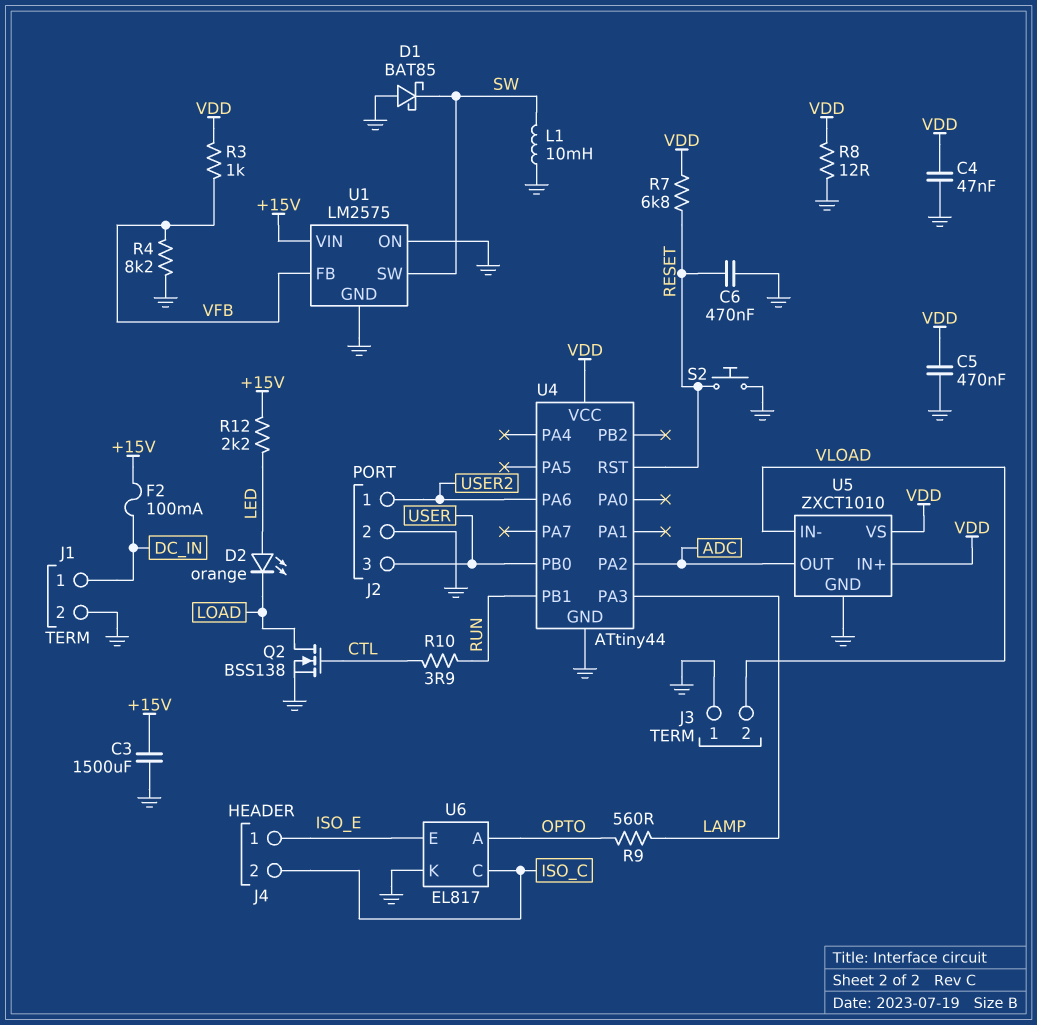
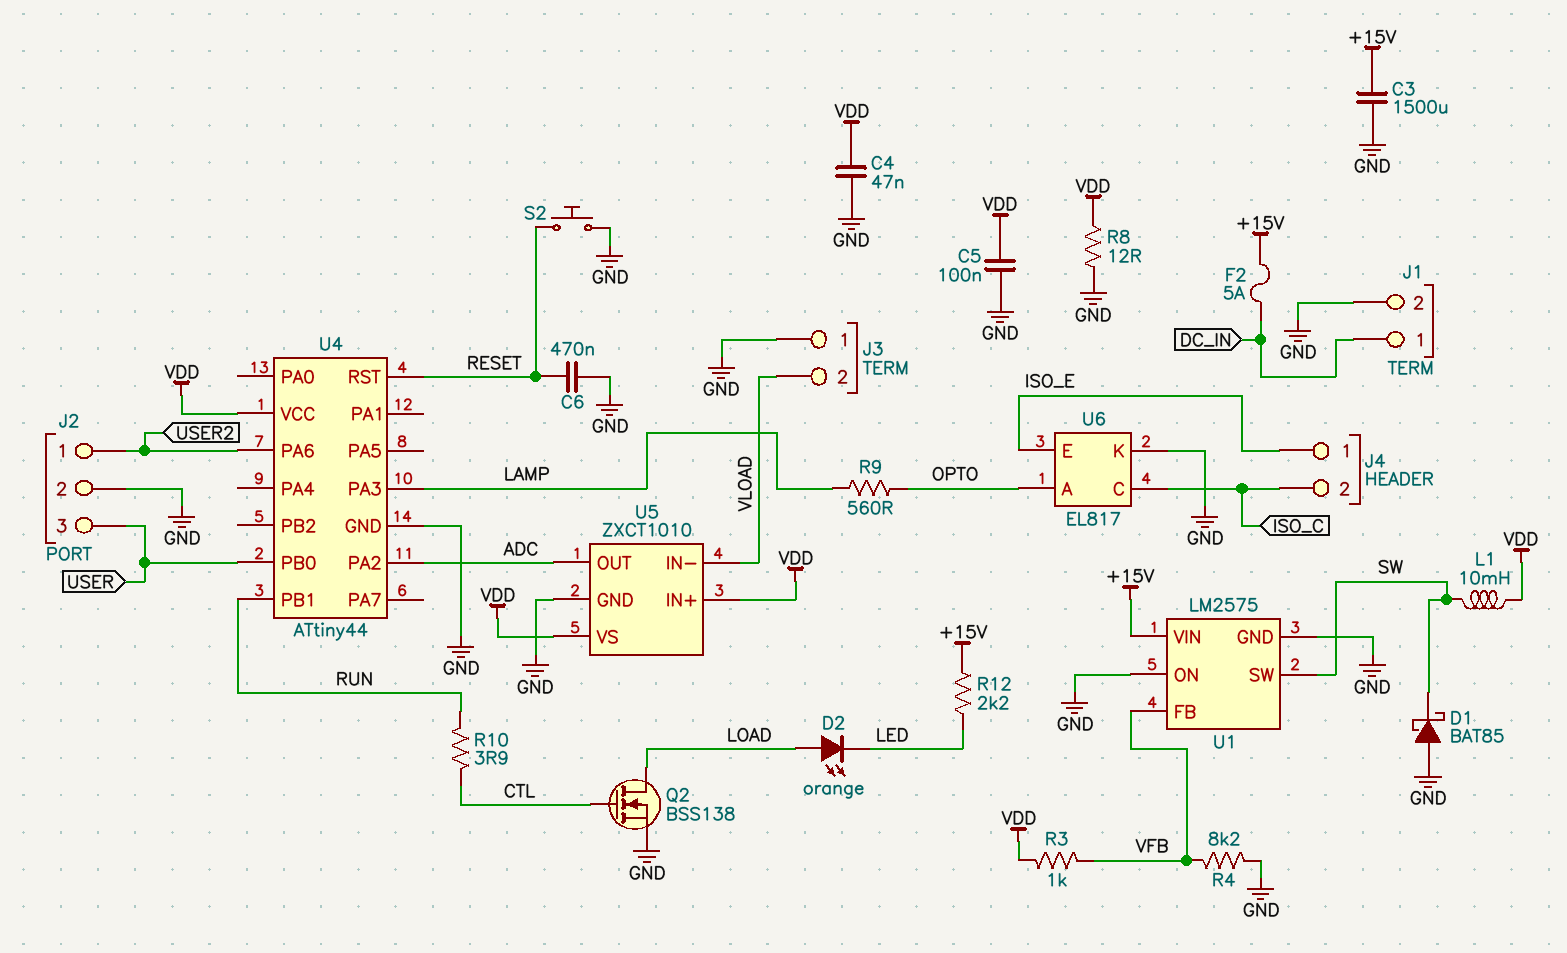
C5: 470nF (GND, VDD) -> 100nF (GND, VDD)
D2: LED orange (A LED, K LOAD) -> LED orange (A LOAD, K LED)
F2: 100mA (+15V, DC_IN) -> 5A (+15V, DC_IN)
L1: 10mH (GND, SW) -> 10mH (SW, VDD)
R7: 6.8k (RESET, VDD) -> none

